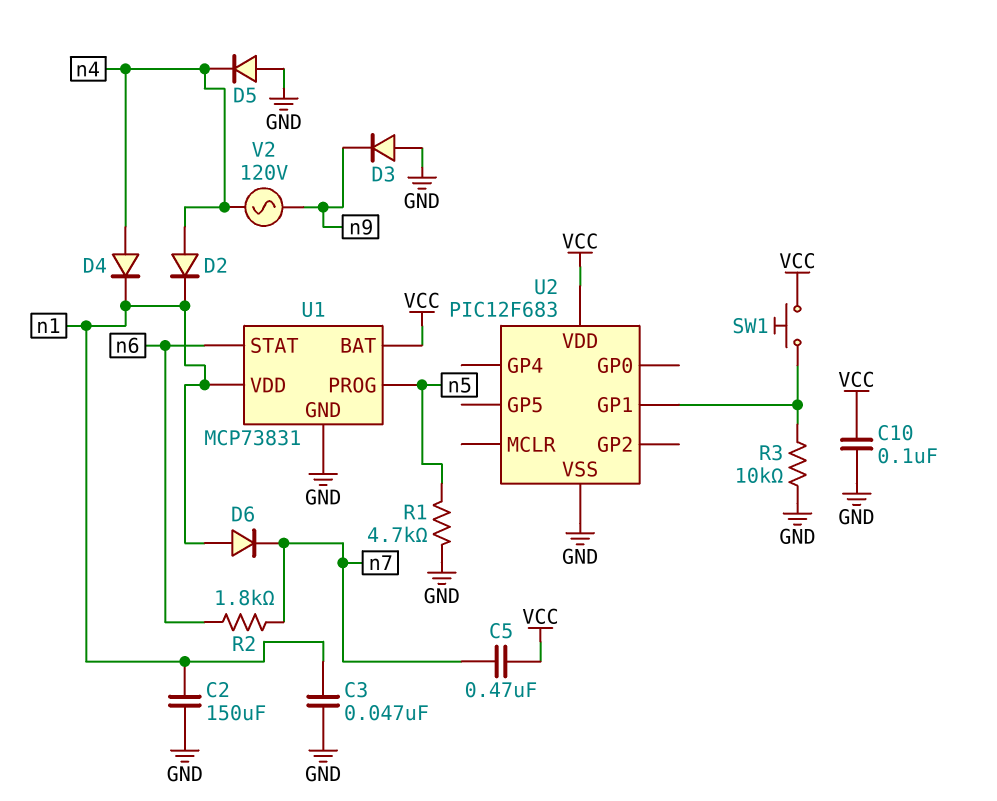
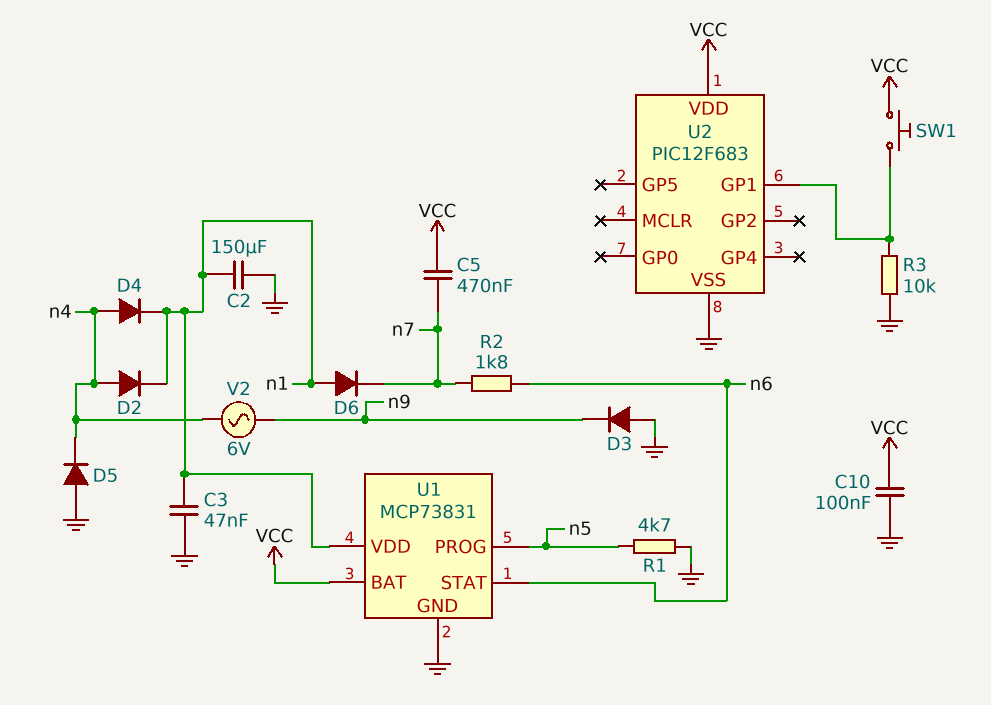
V2: AC 120V (n4, n9) -> AC 6V (n4, n9)

